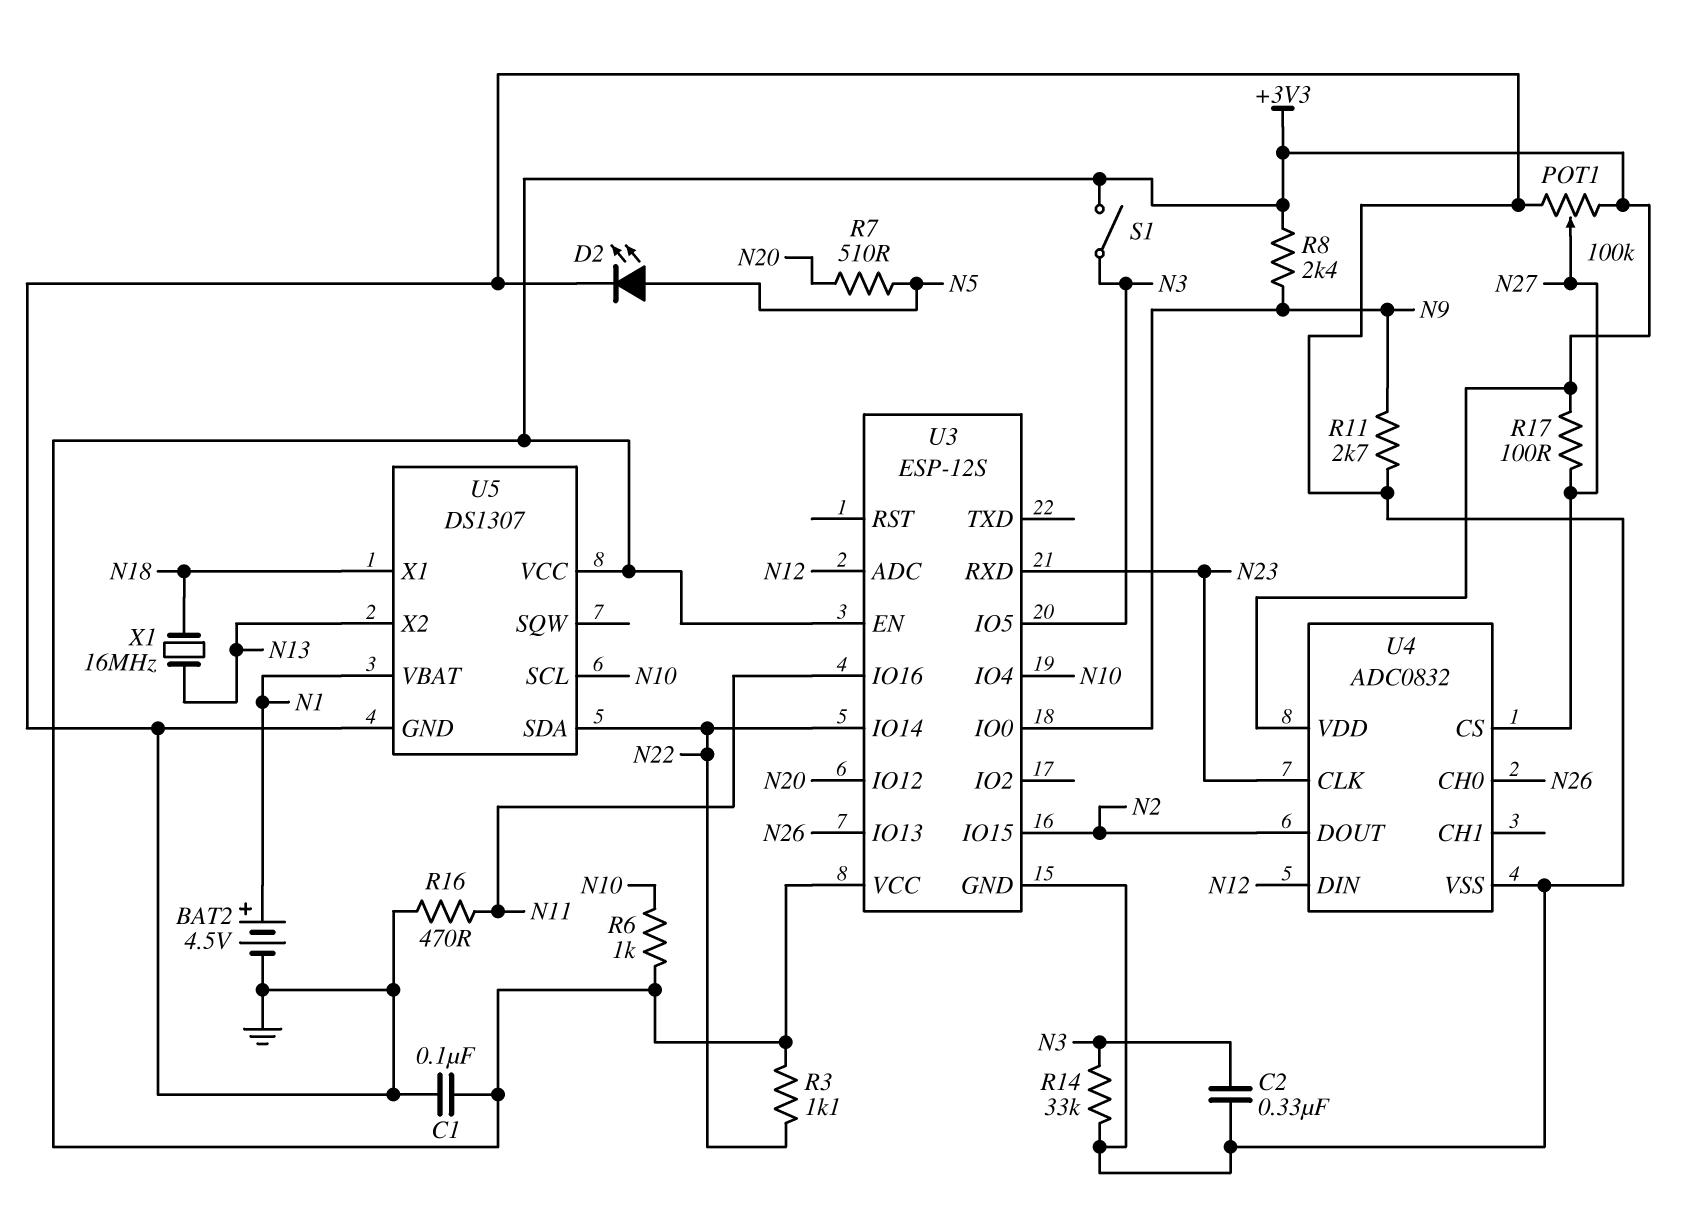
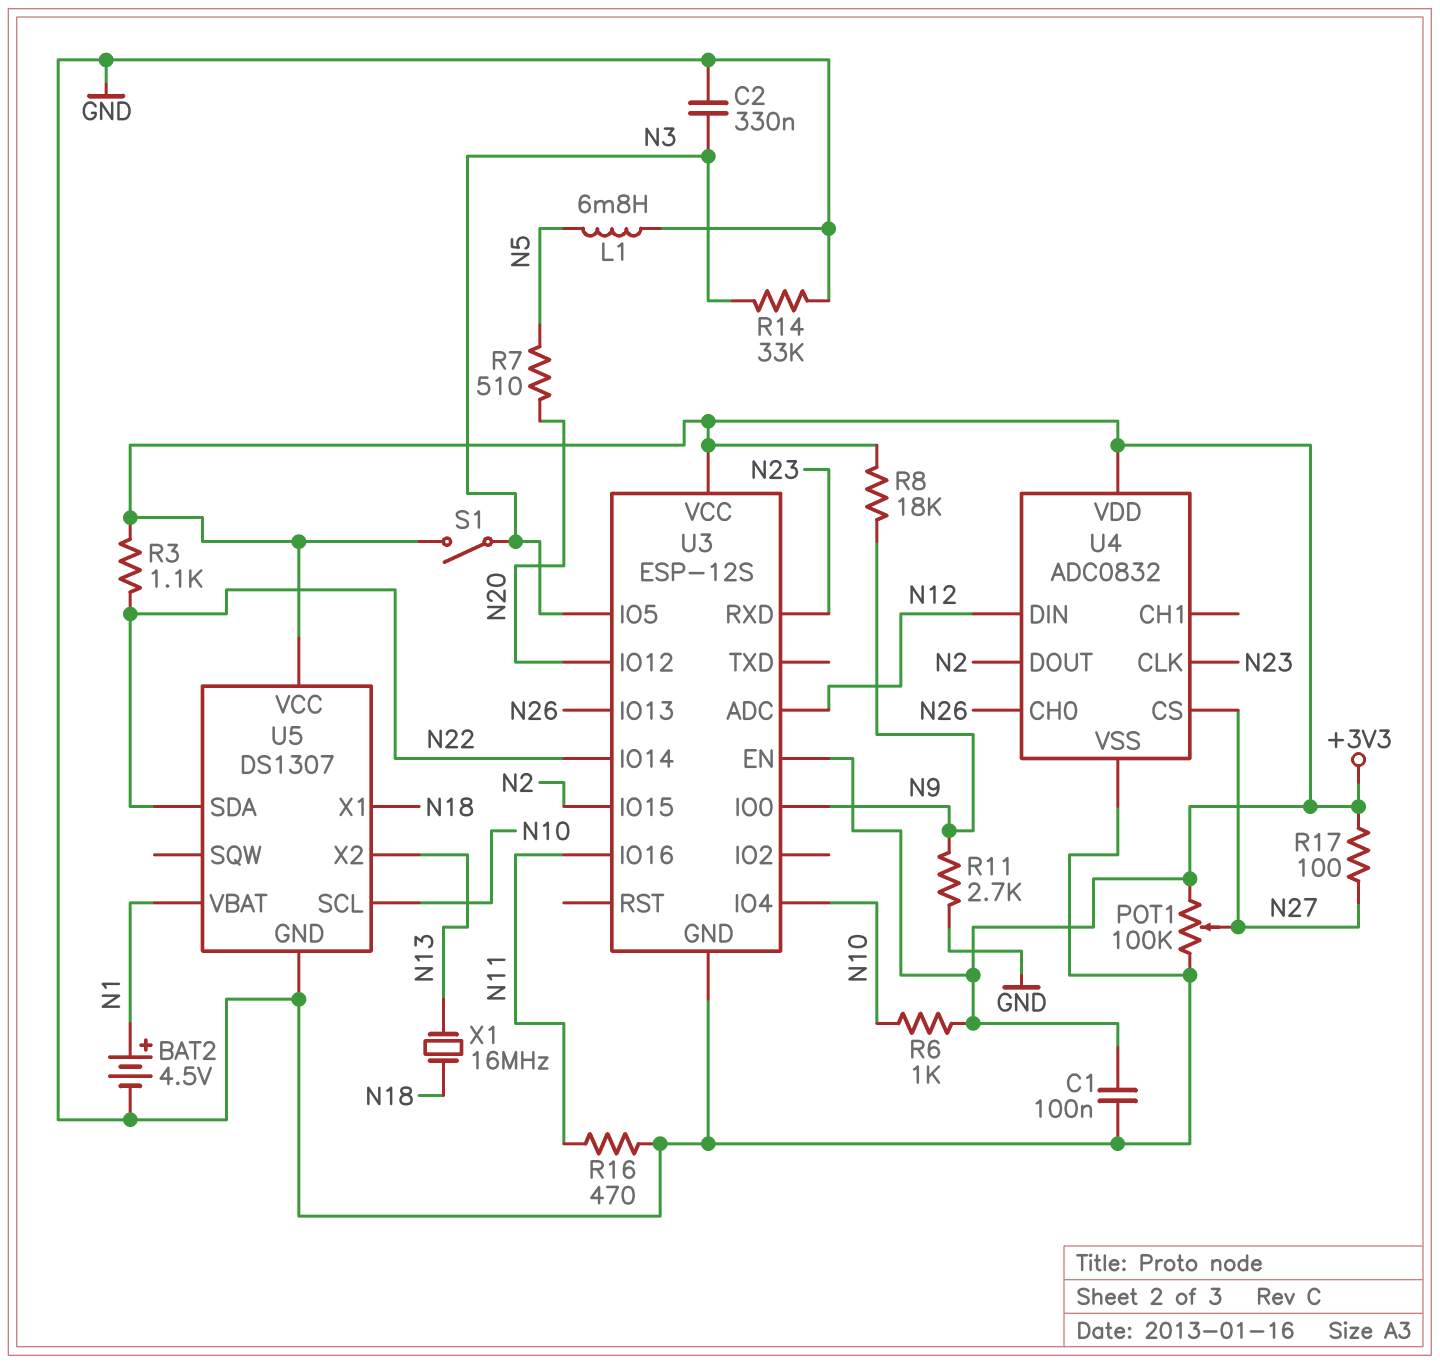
D2: LED (A N5, K GND) -> none
L1: none -> 6.8mH (GND, N5)
R8: 2.4k (+3V3, N9) -> 18k (+3V3, N9)

